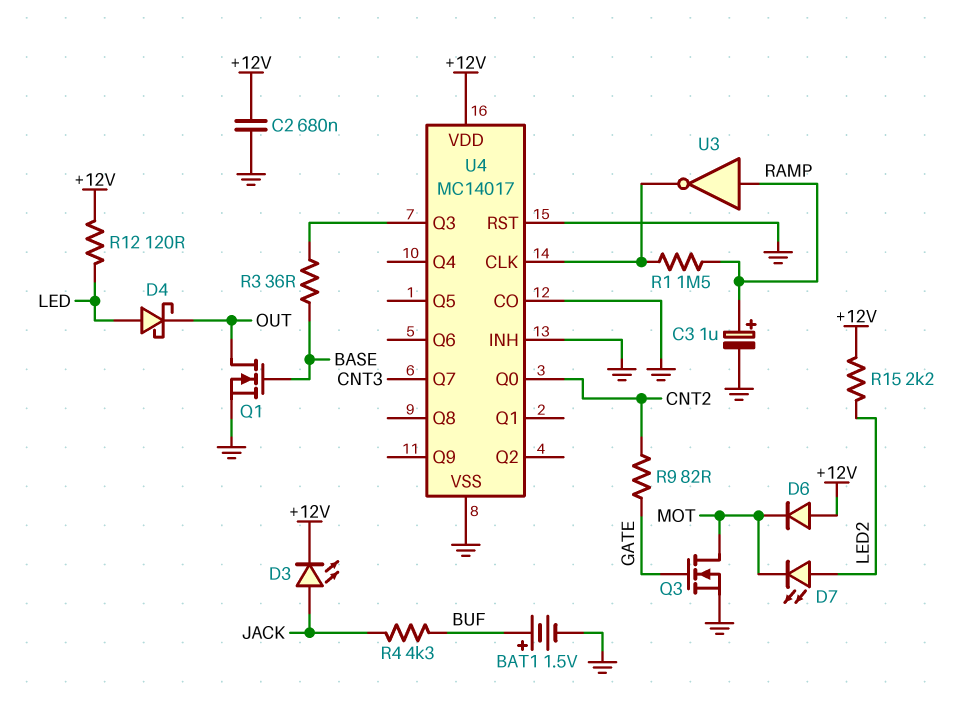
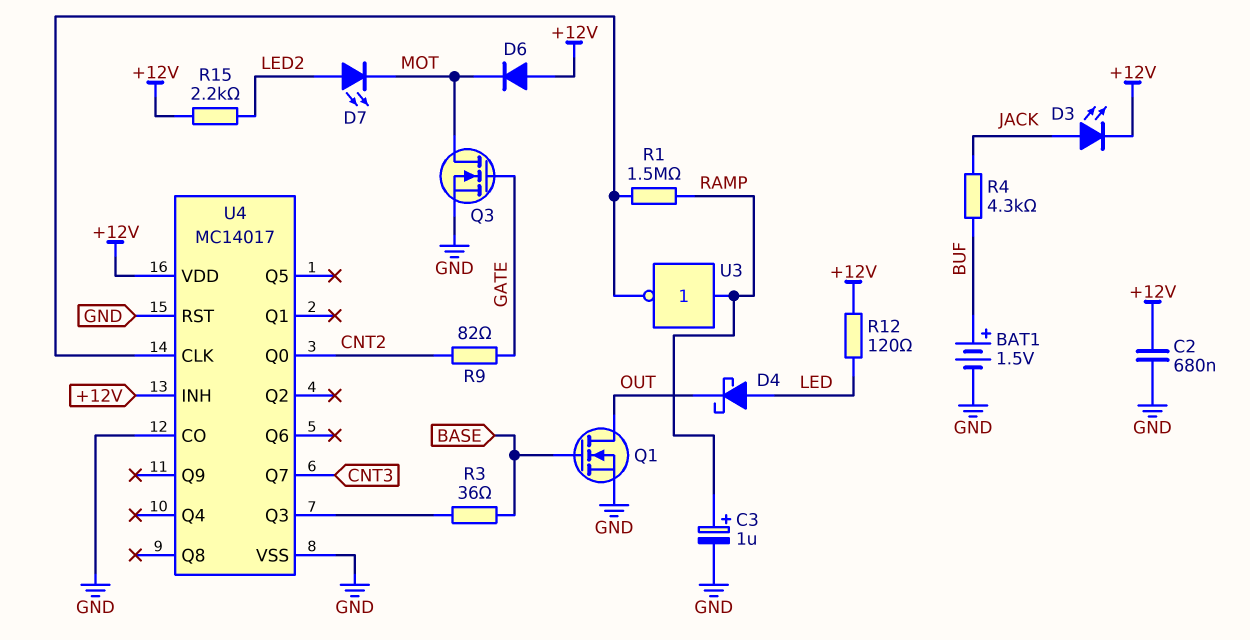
U4 pin INH: GND -> +12V

